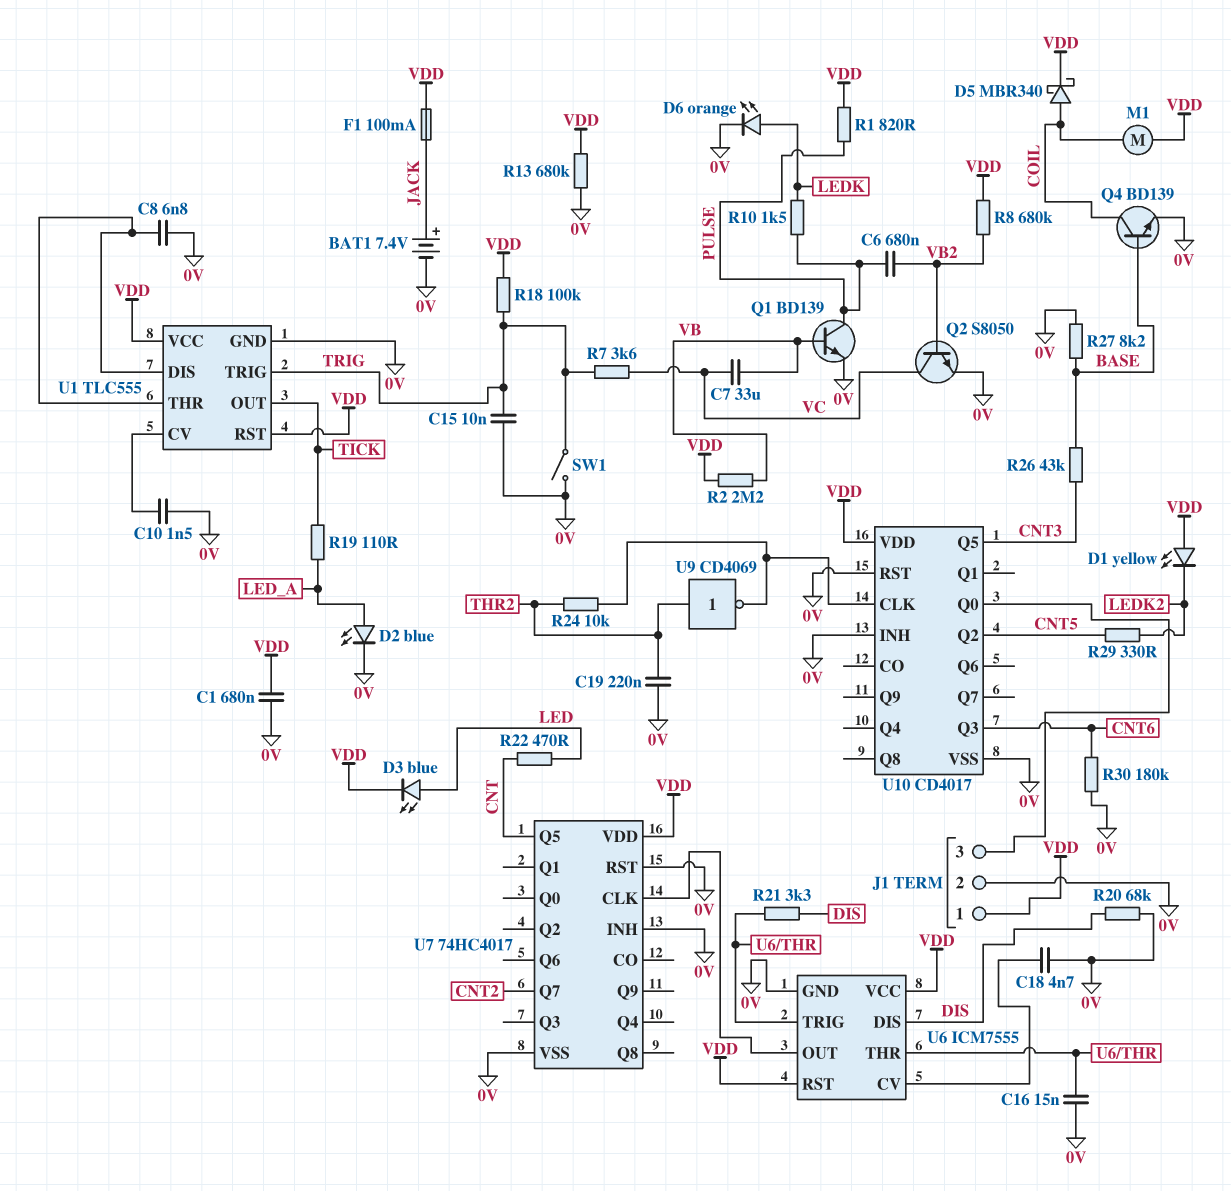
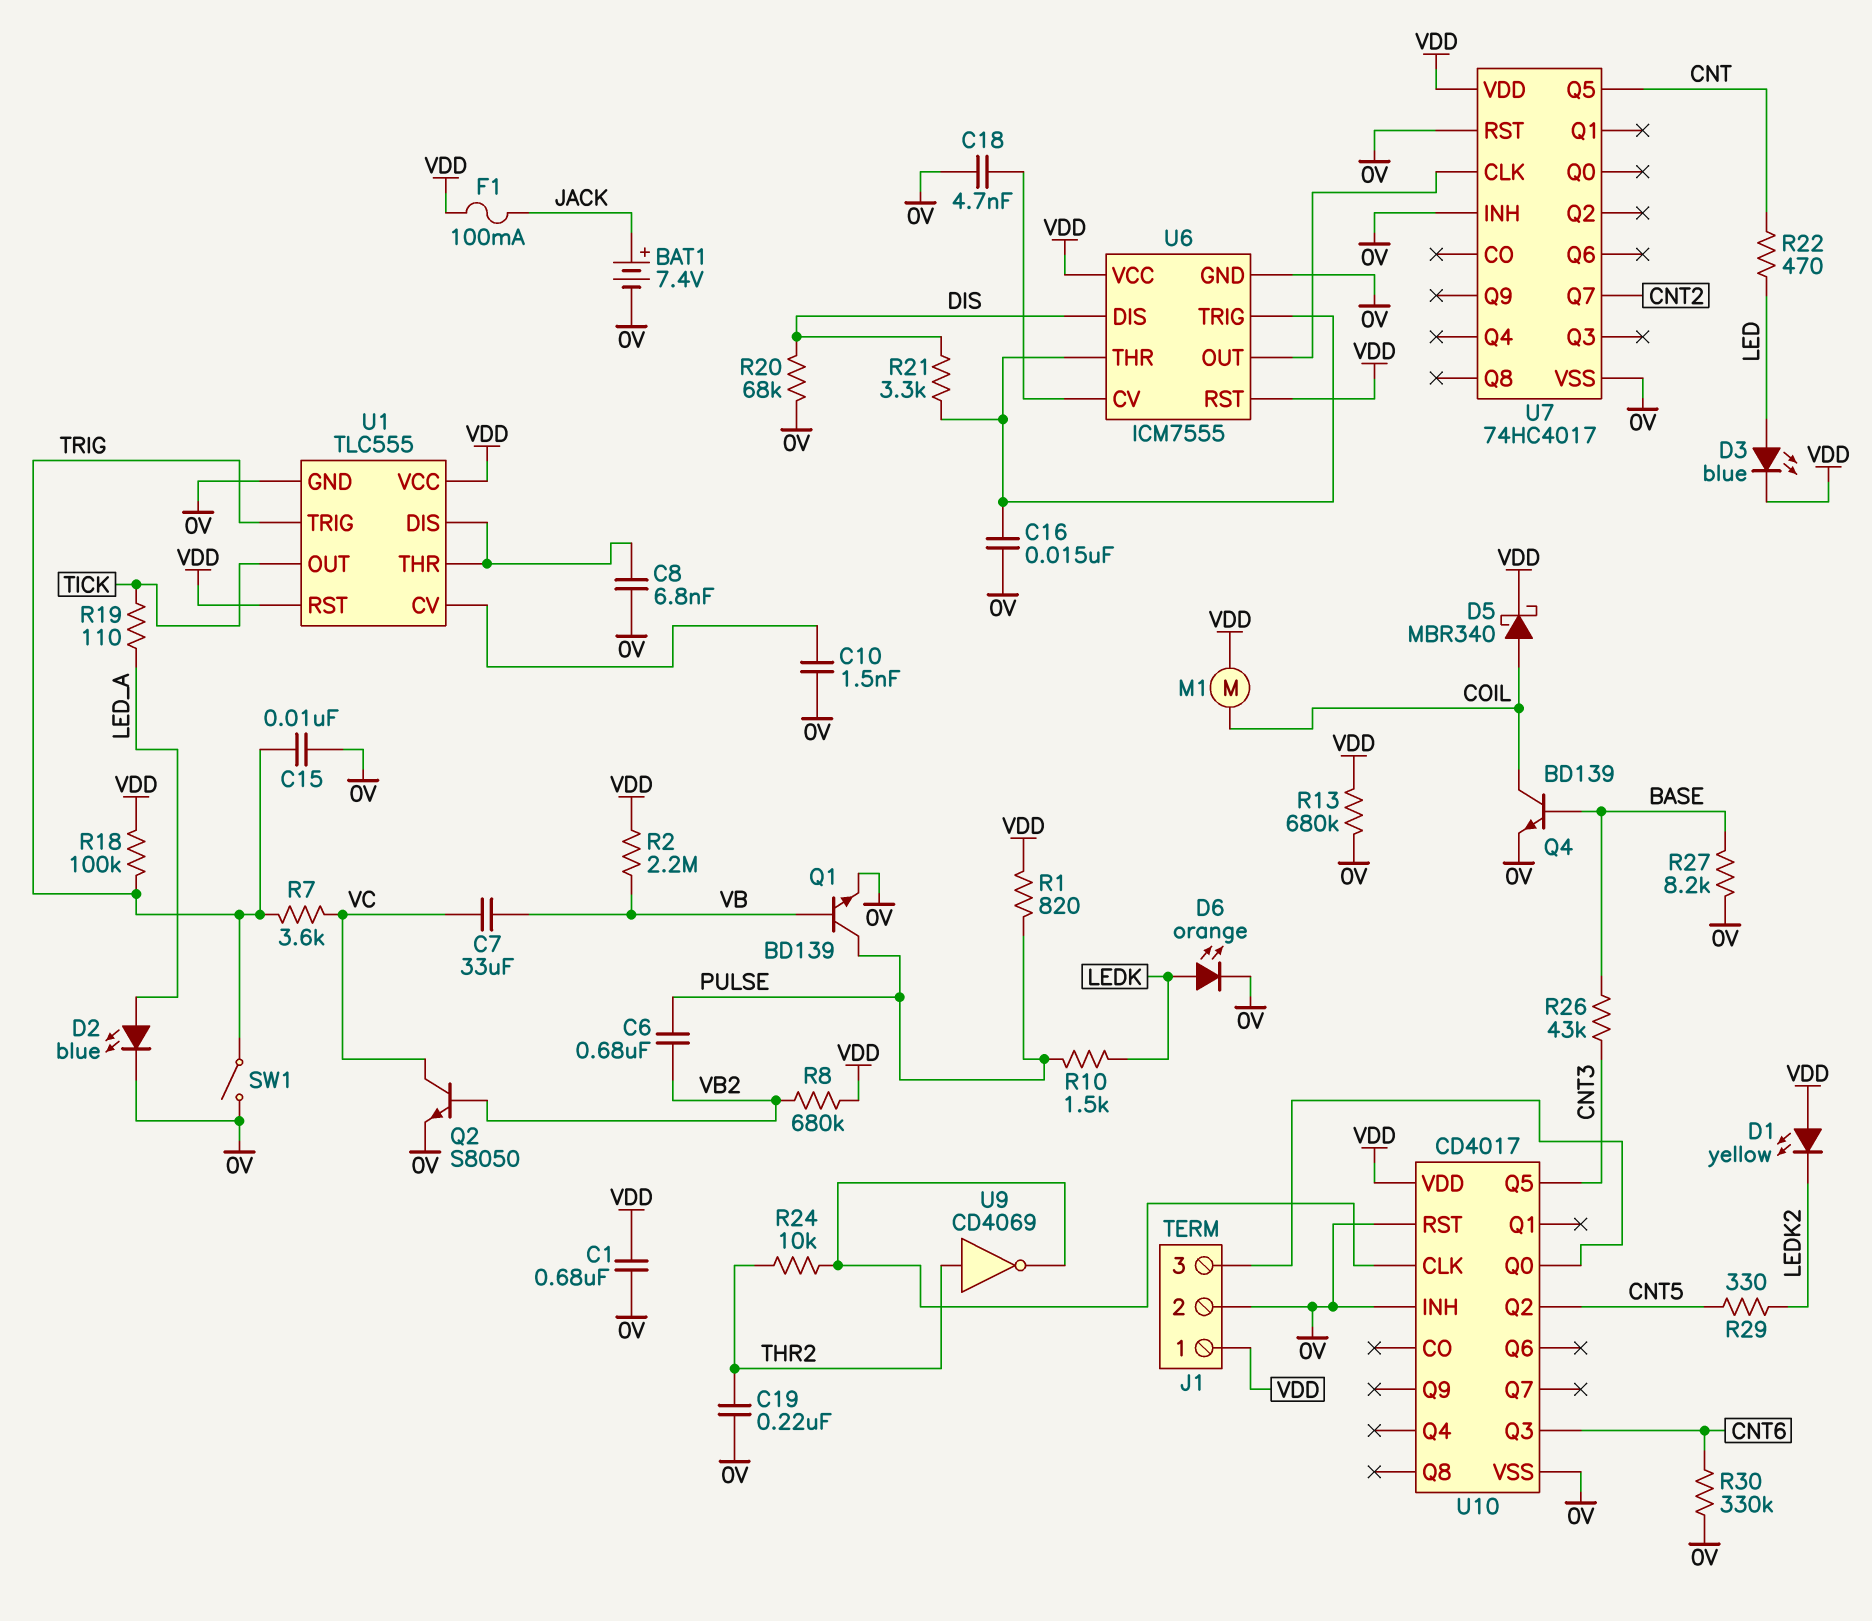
R30: 180k (0V, CNT6) -> 330k (0V, CNT6)

